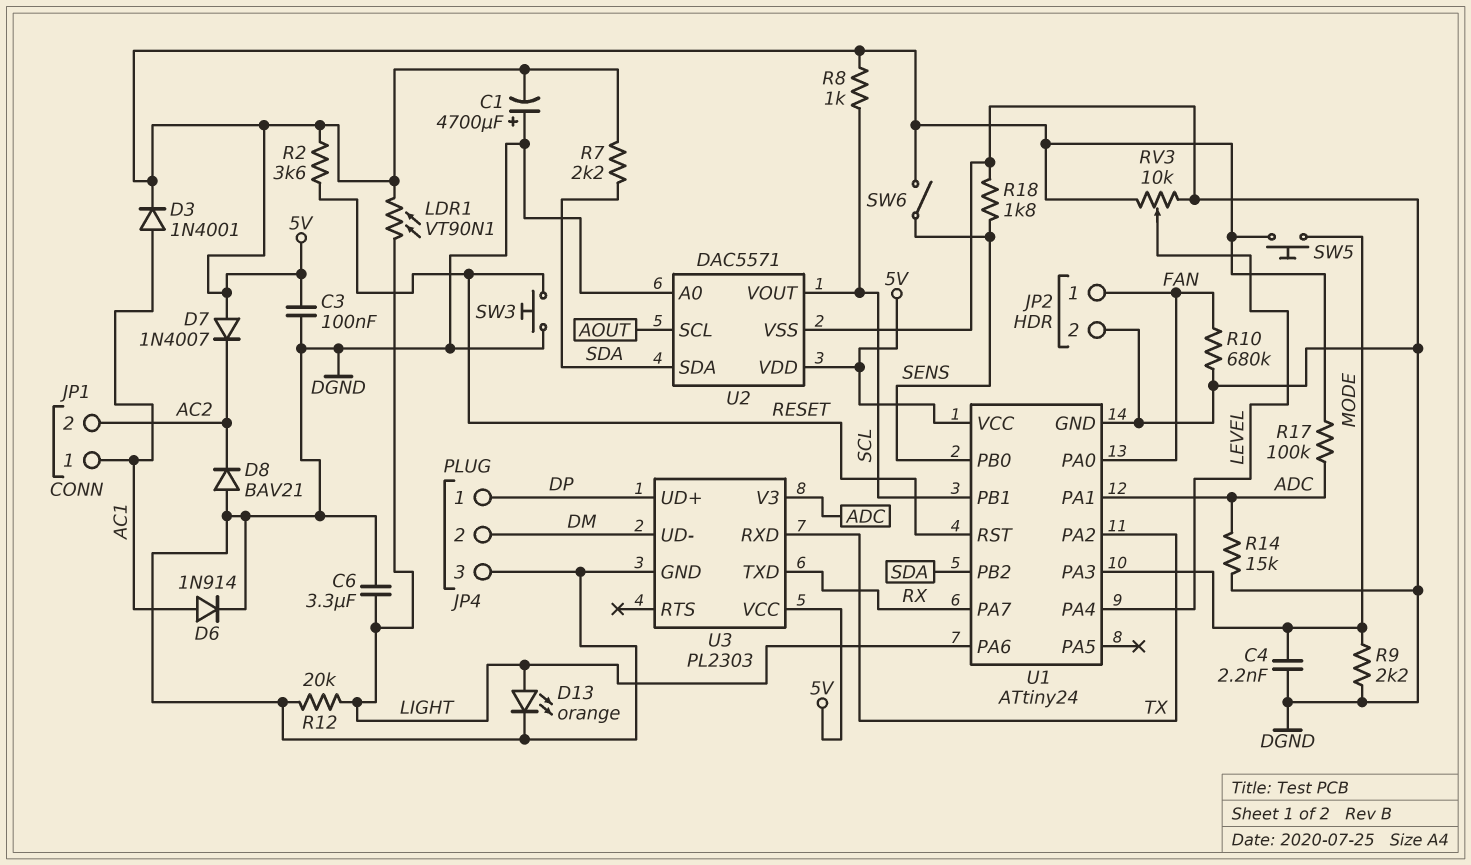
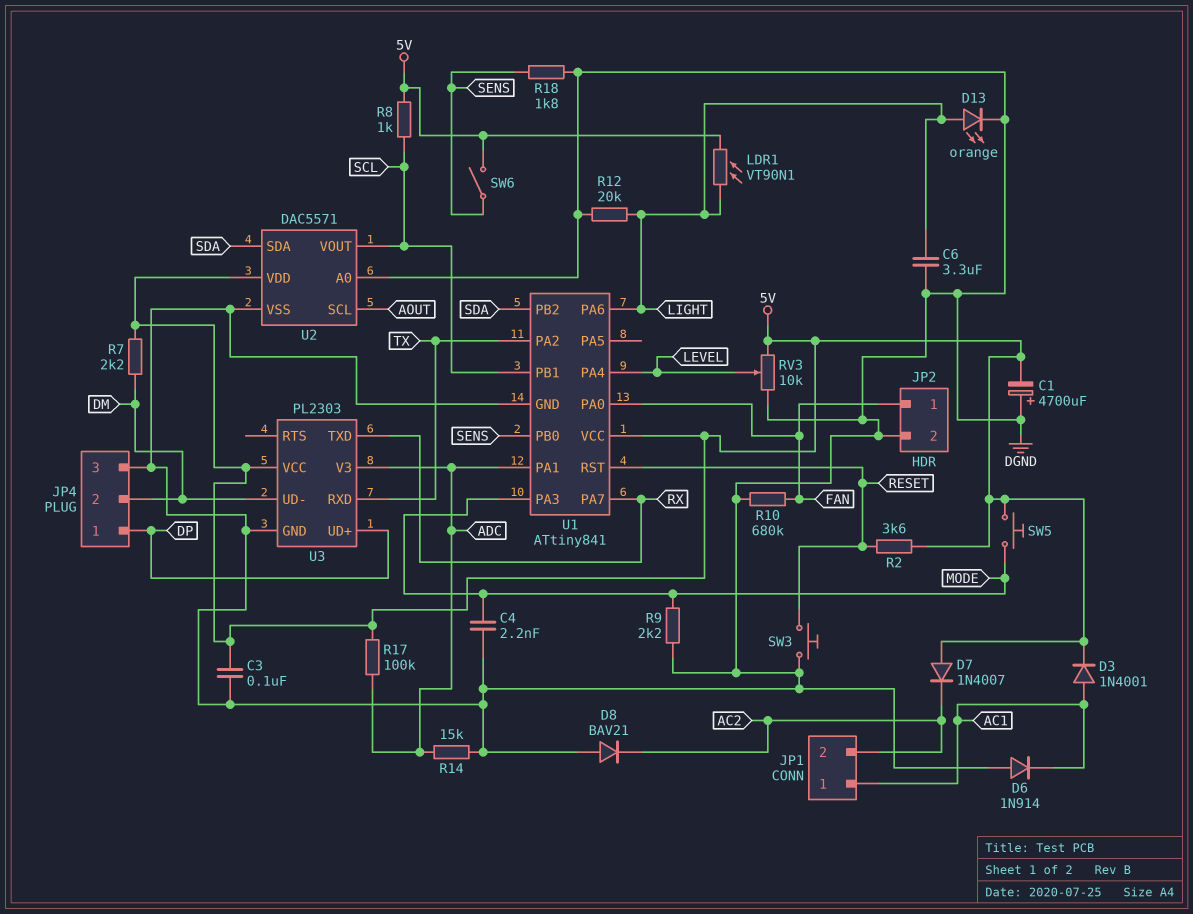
D6: diode 1N914 (A AC1, K DGND) -> diode 1N914 (A DGND, K AC1)
R7: 2.2k (5V, SDA) -> 2.2k (5V, DM)
U1: ATtiny24 -> ATtiny841

